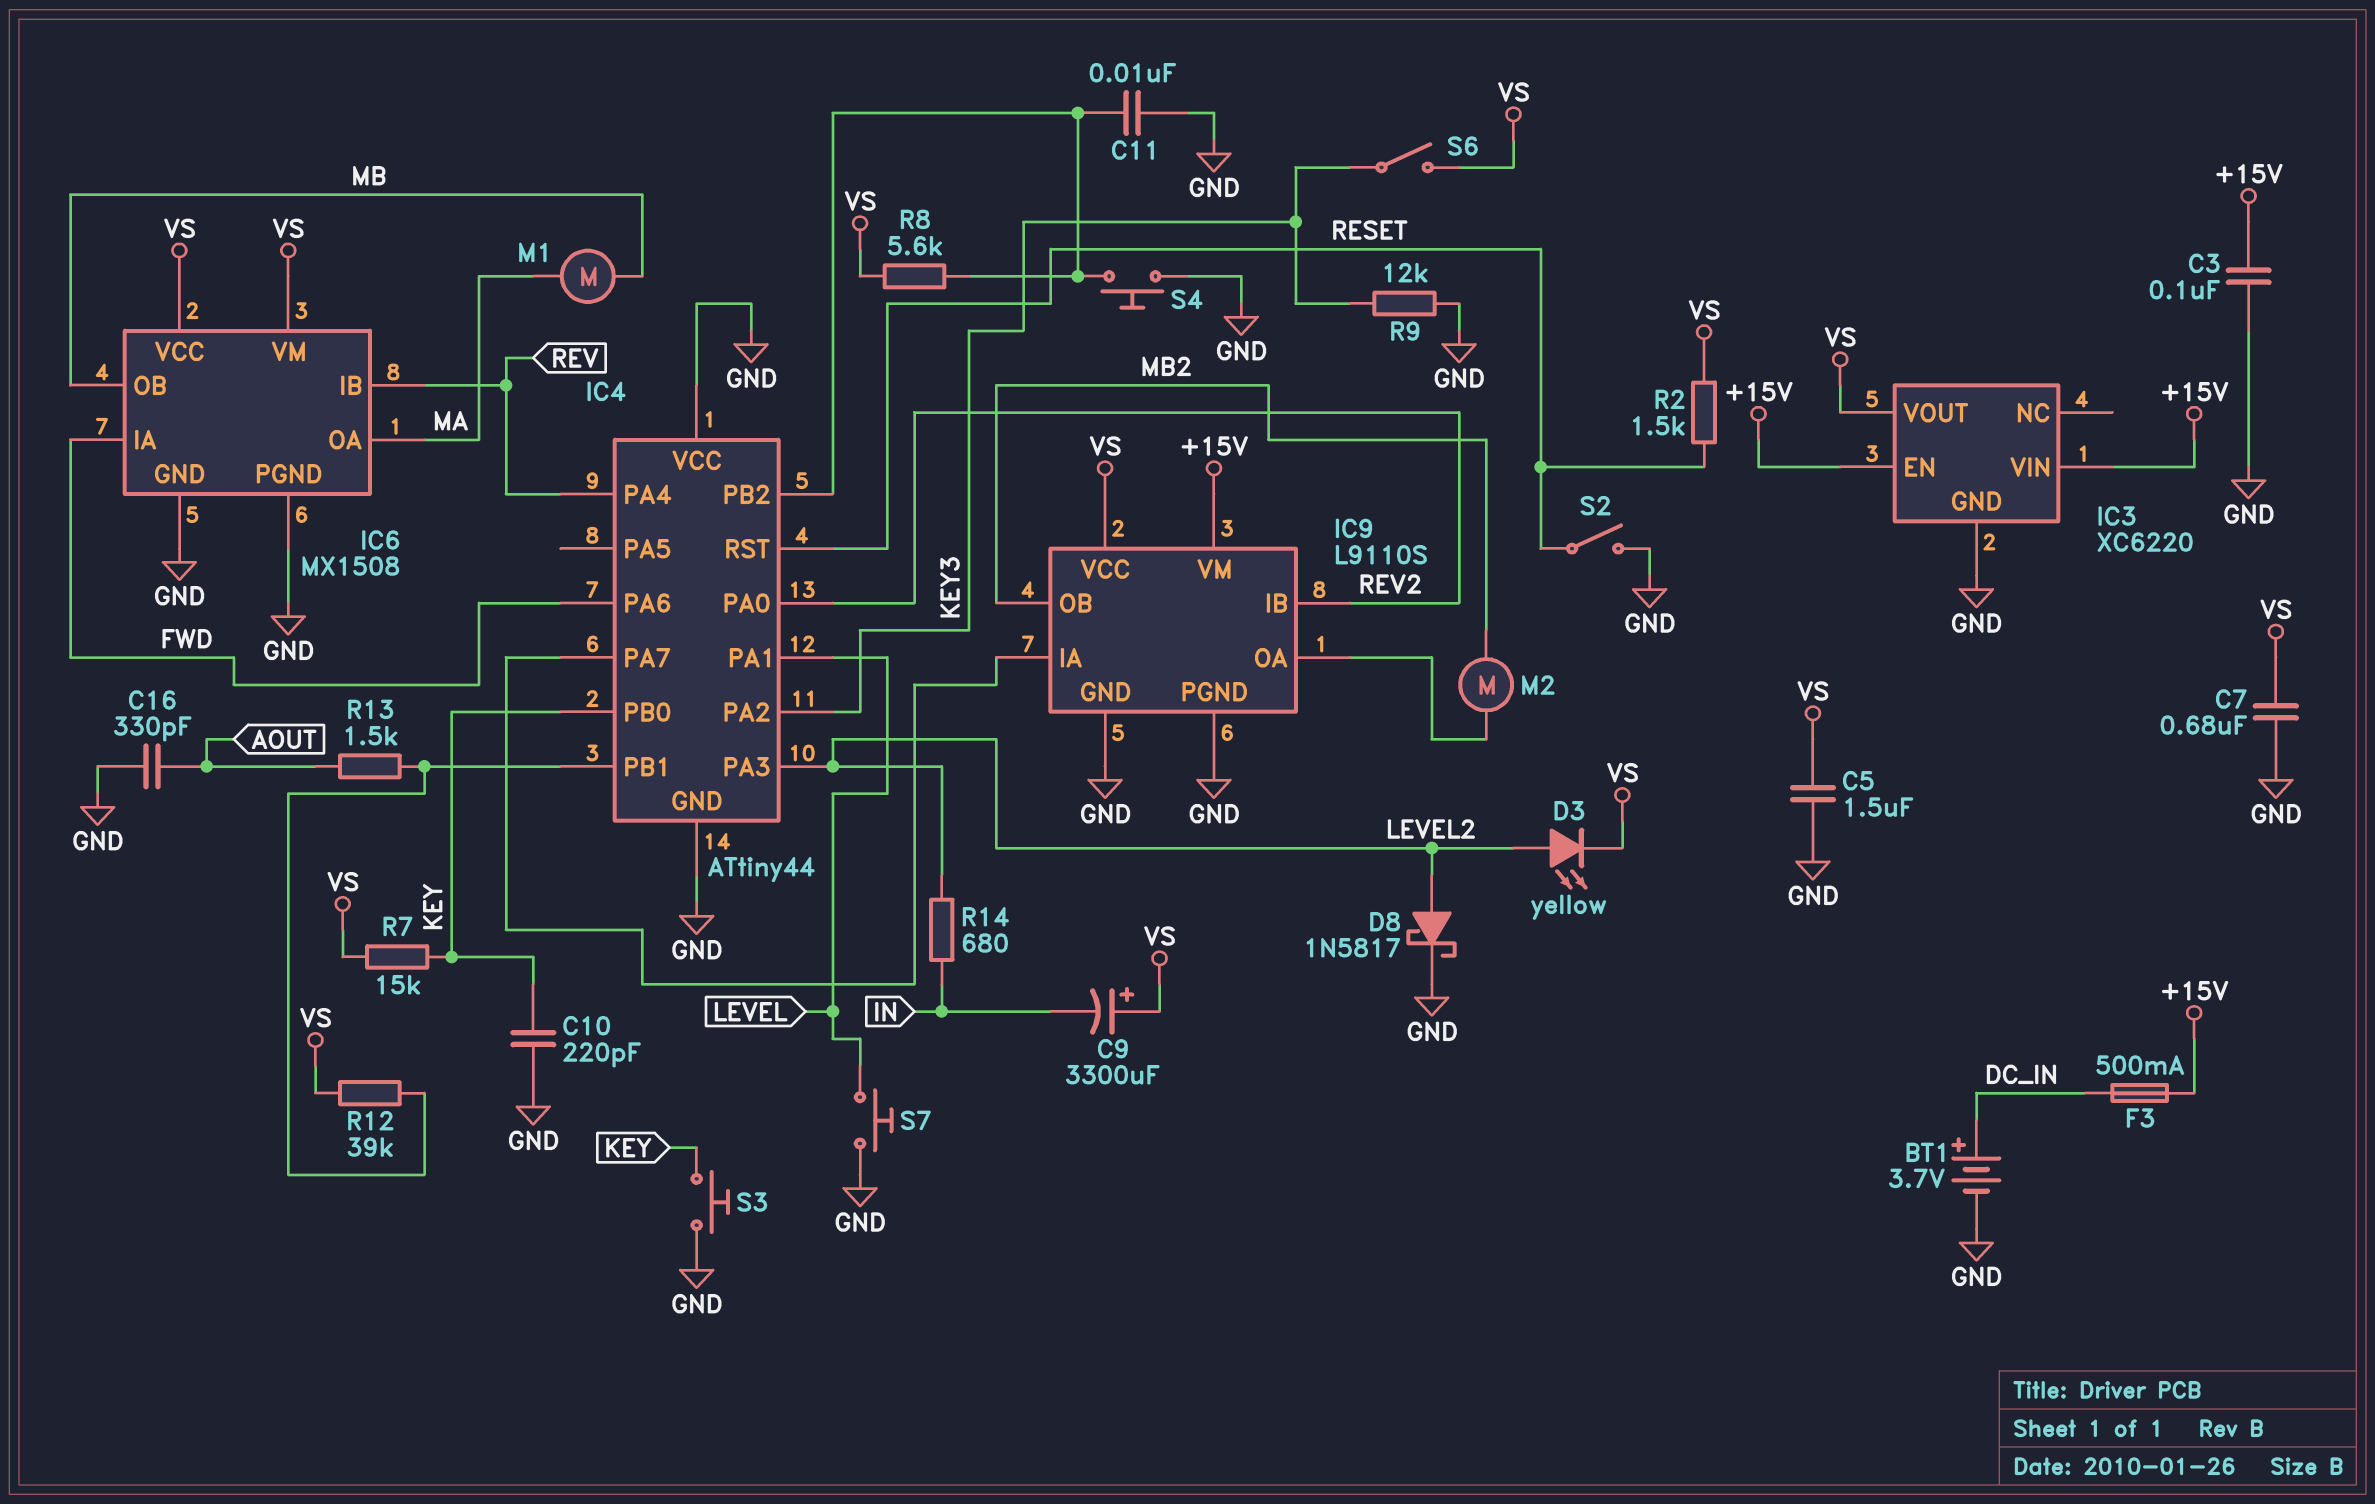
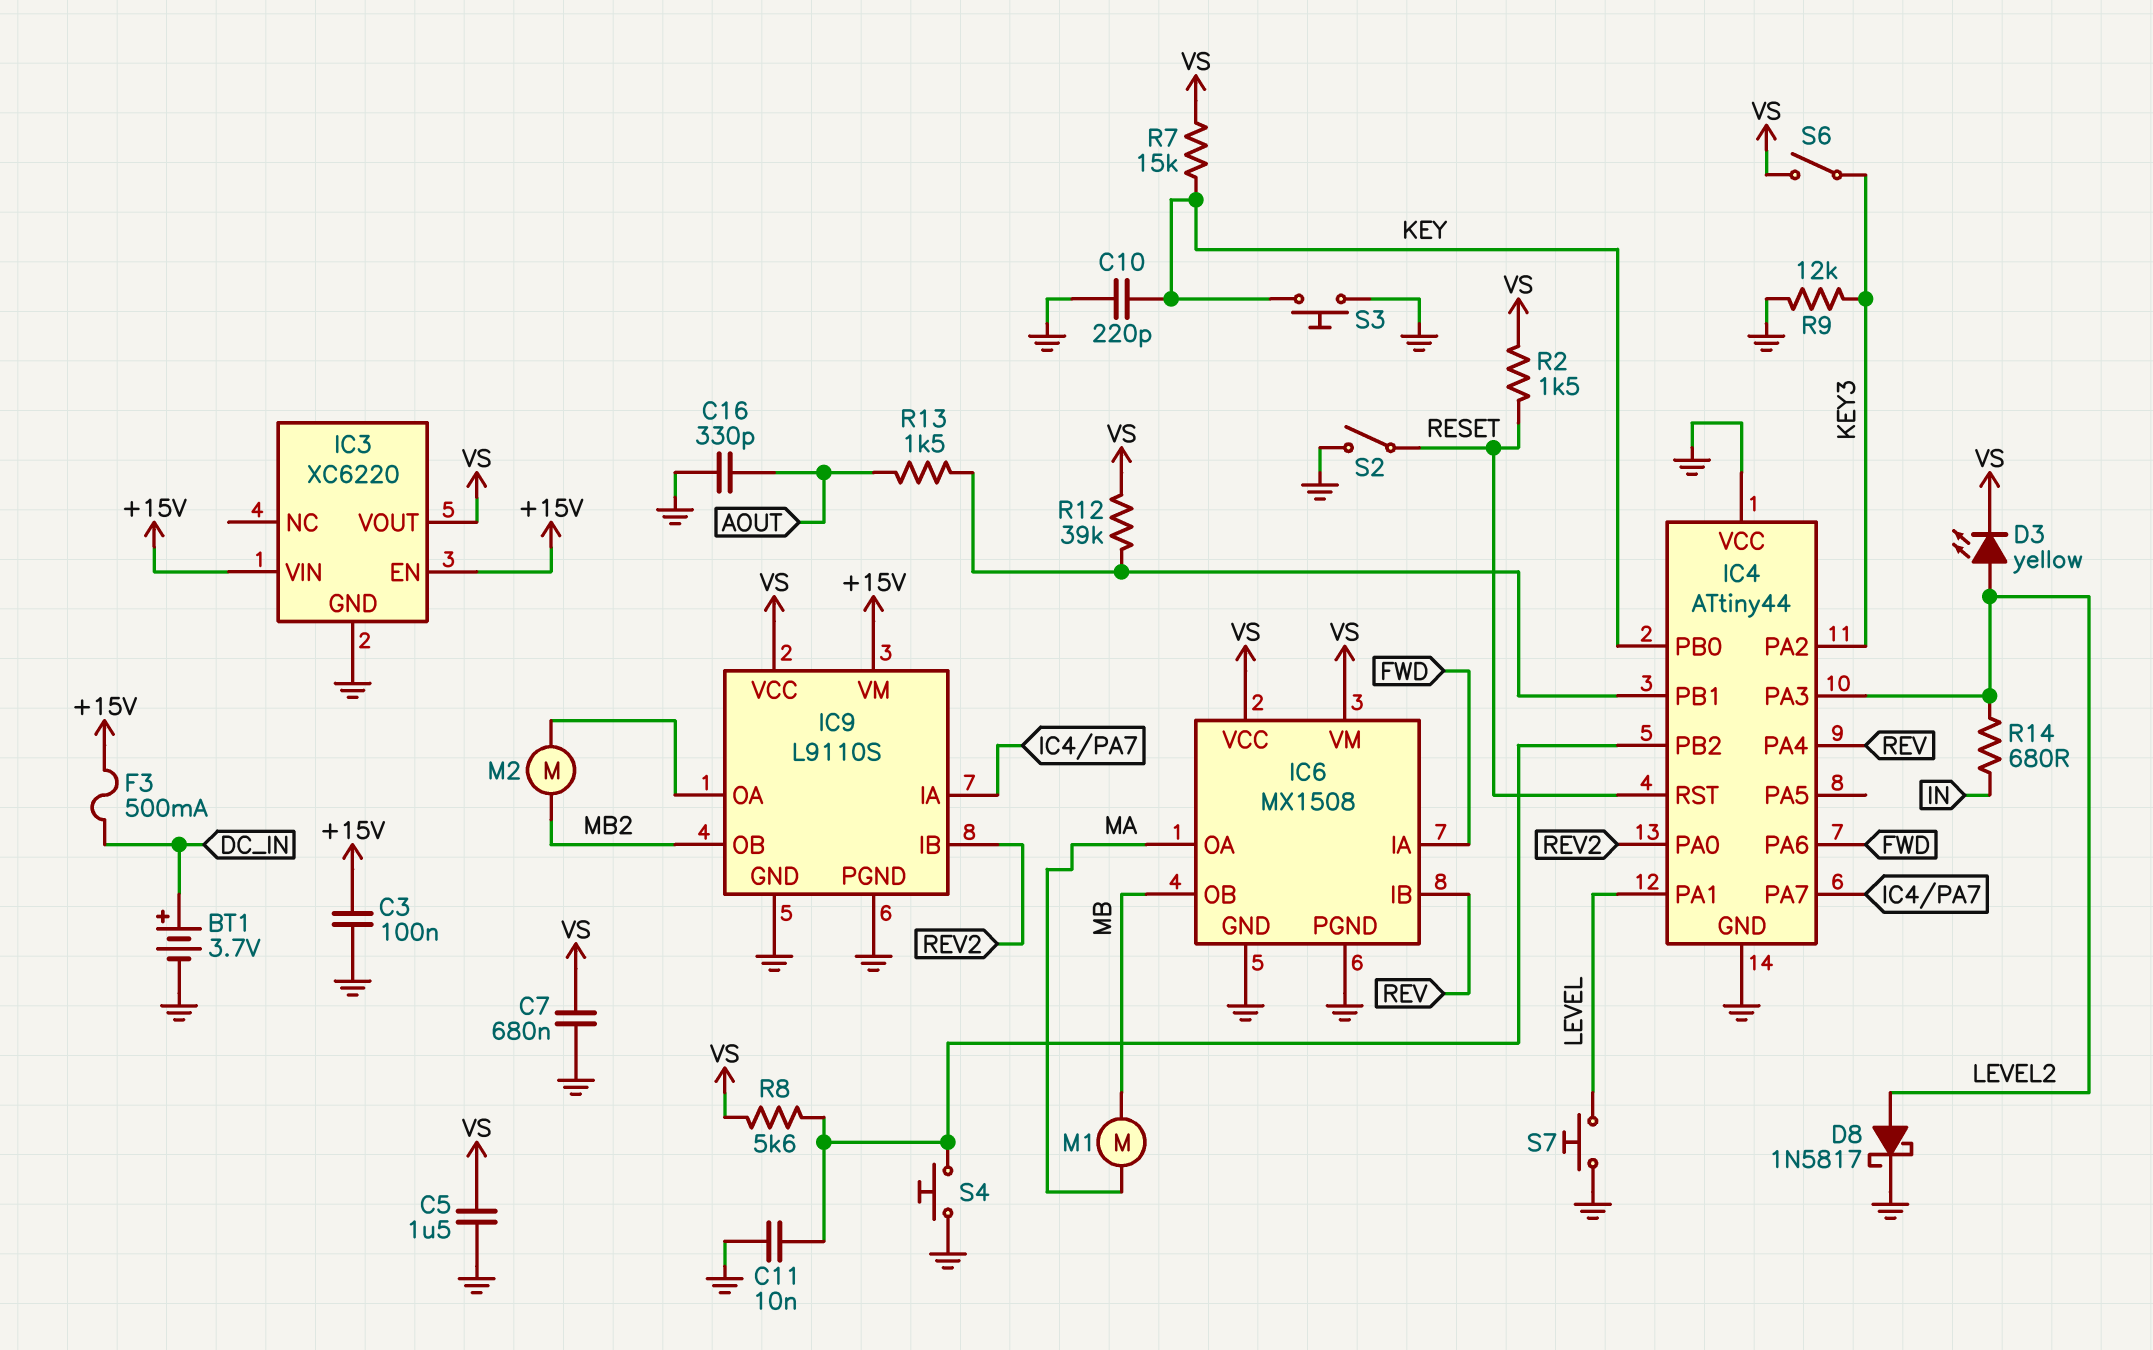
C9: 3300uF (plus VS, minus IN) -> none

